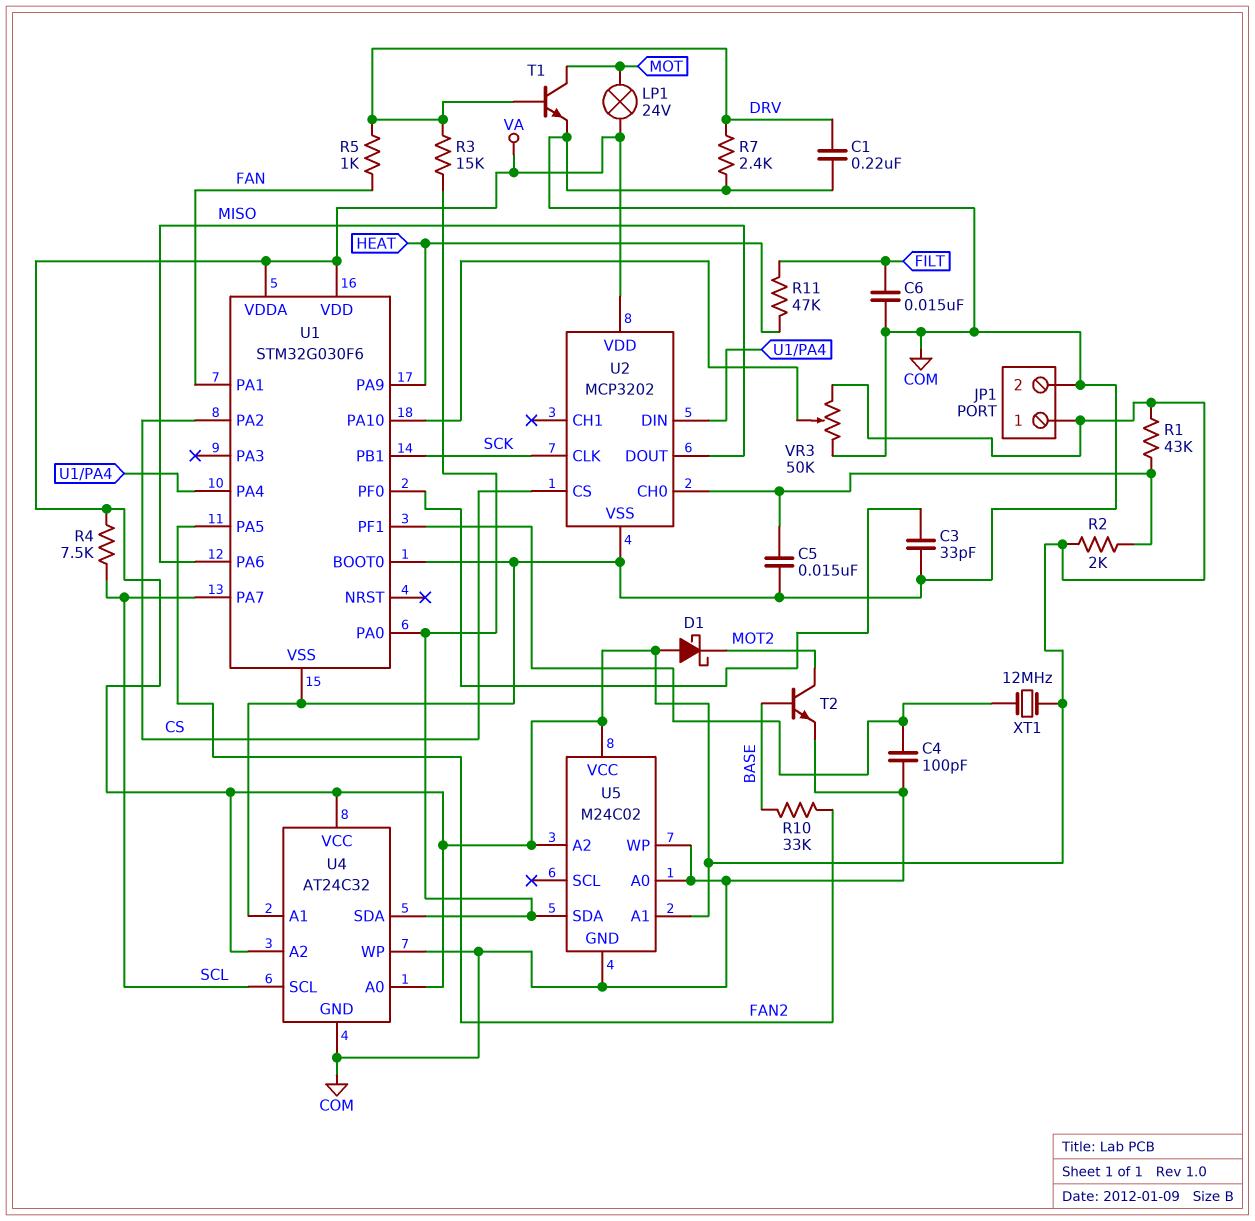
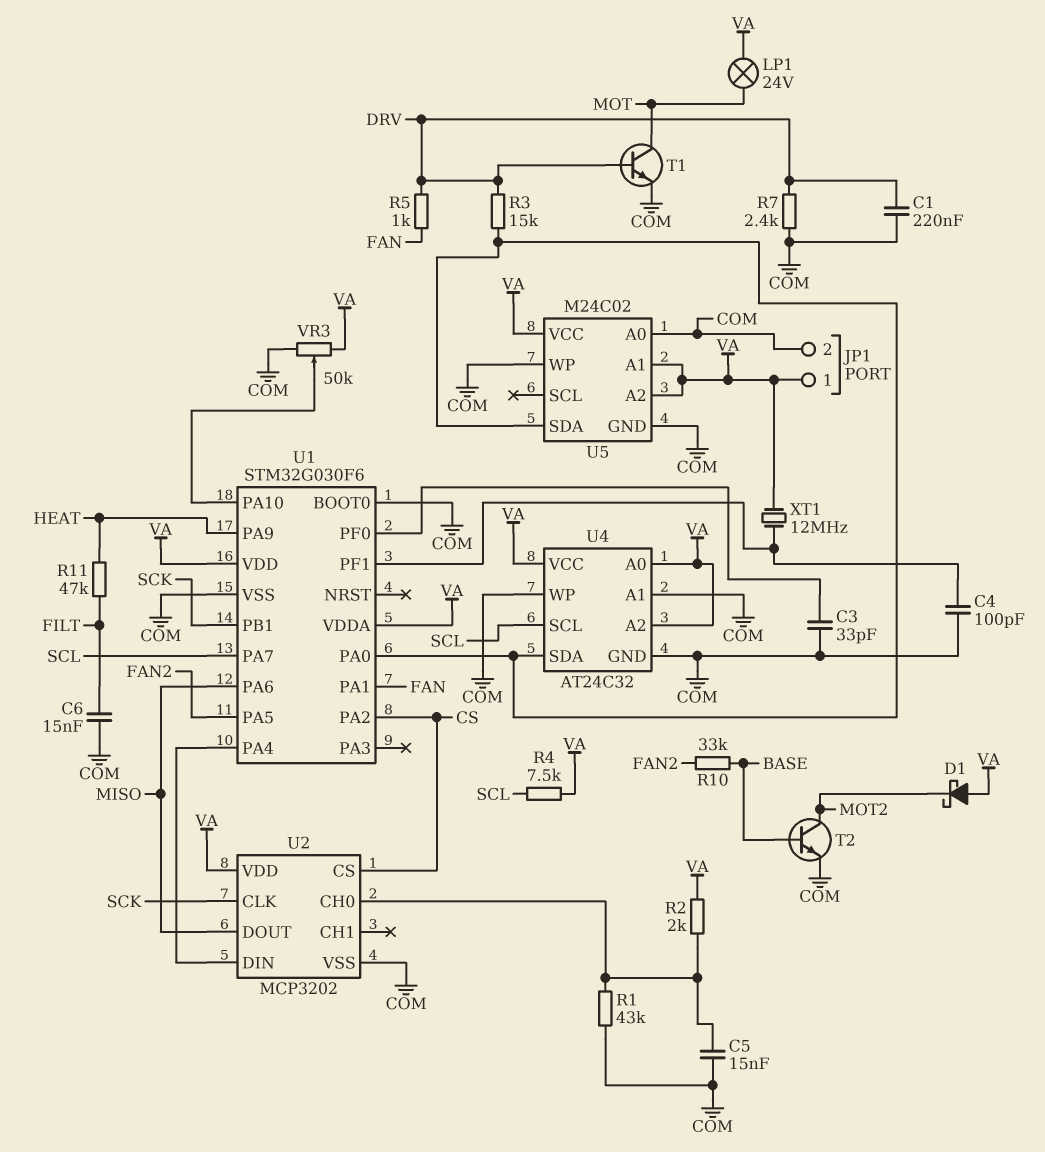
R1: 43k (U2/CH0, VA) -> 43k (COM, U2/CH0)

